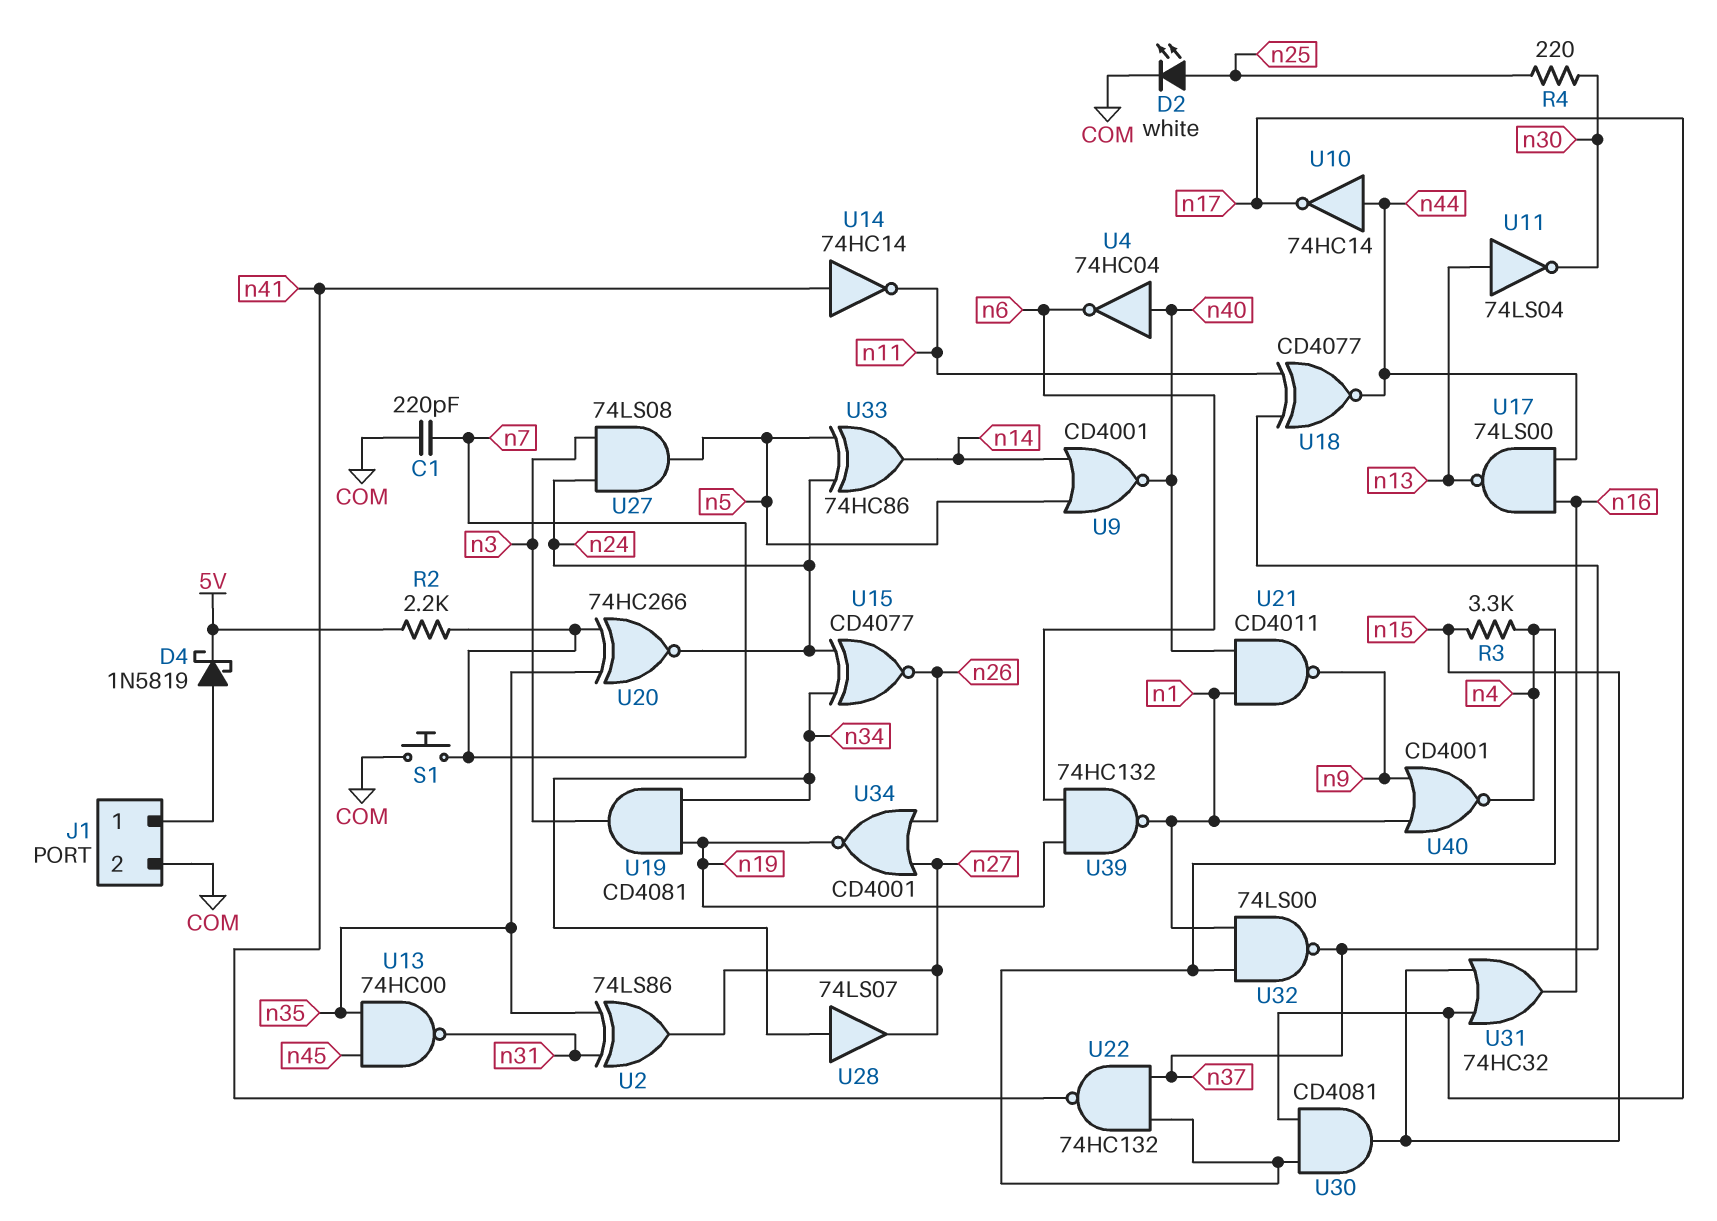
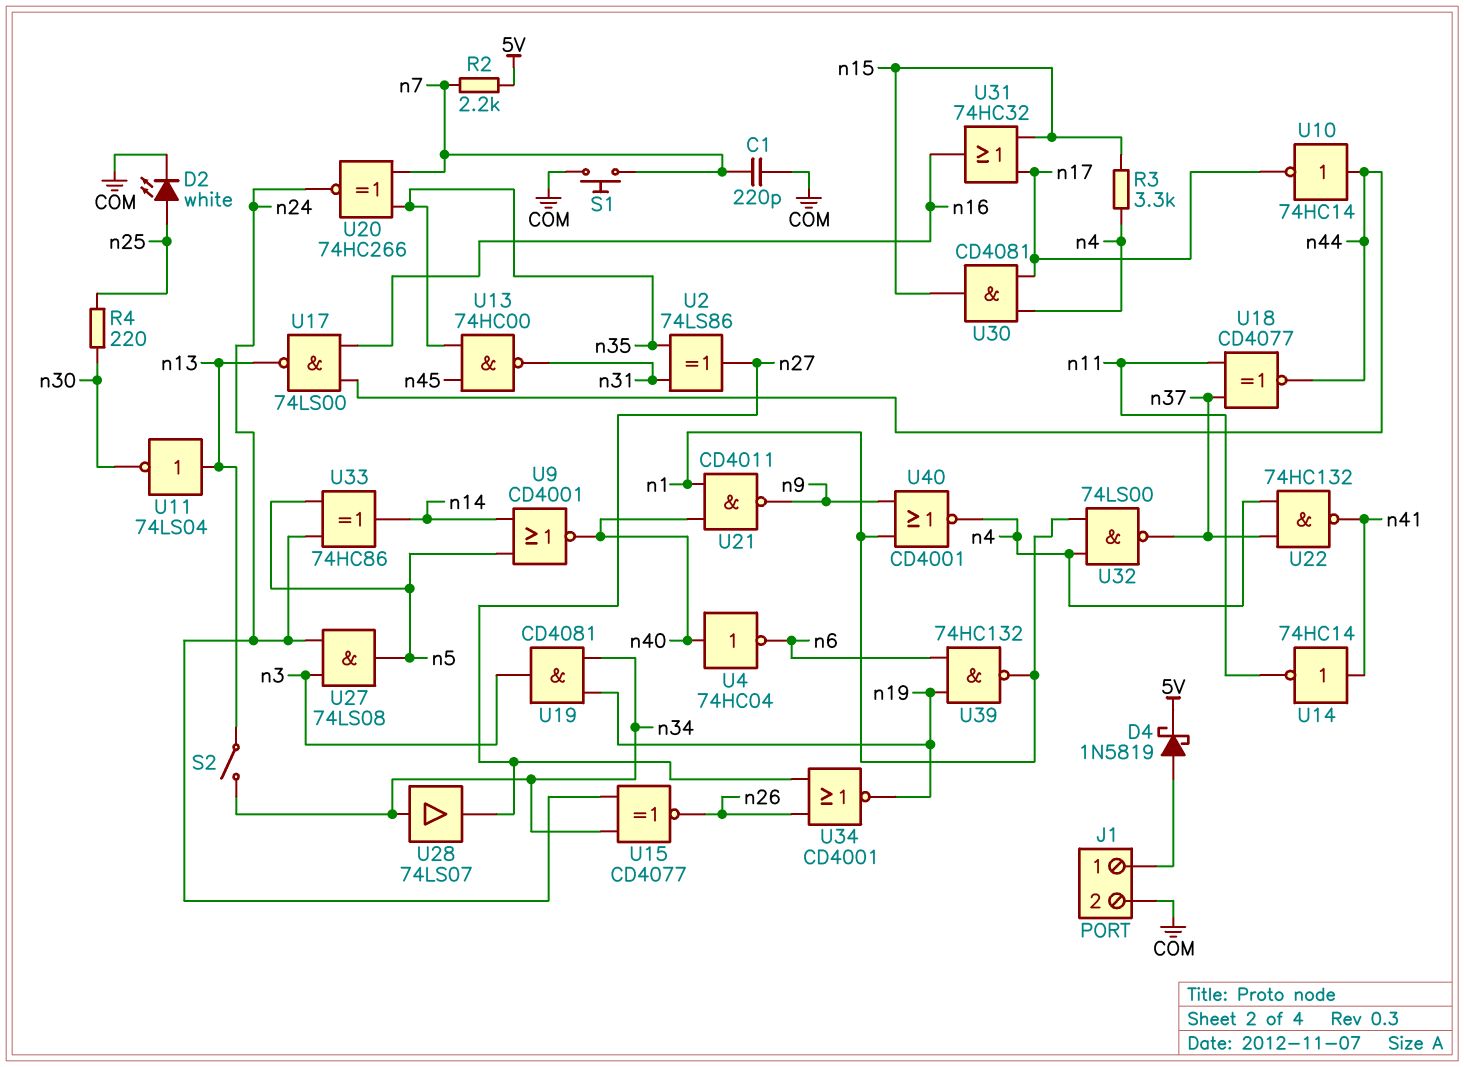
S2: none -> switch (n13, n34)

